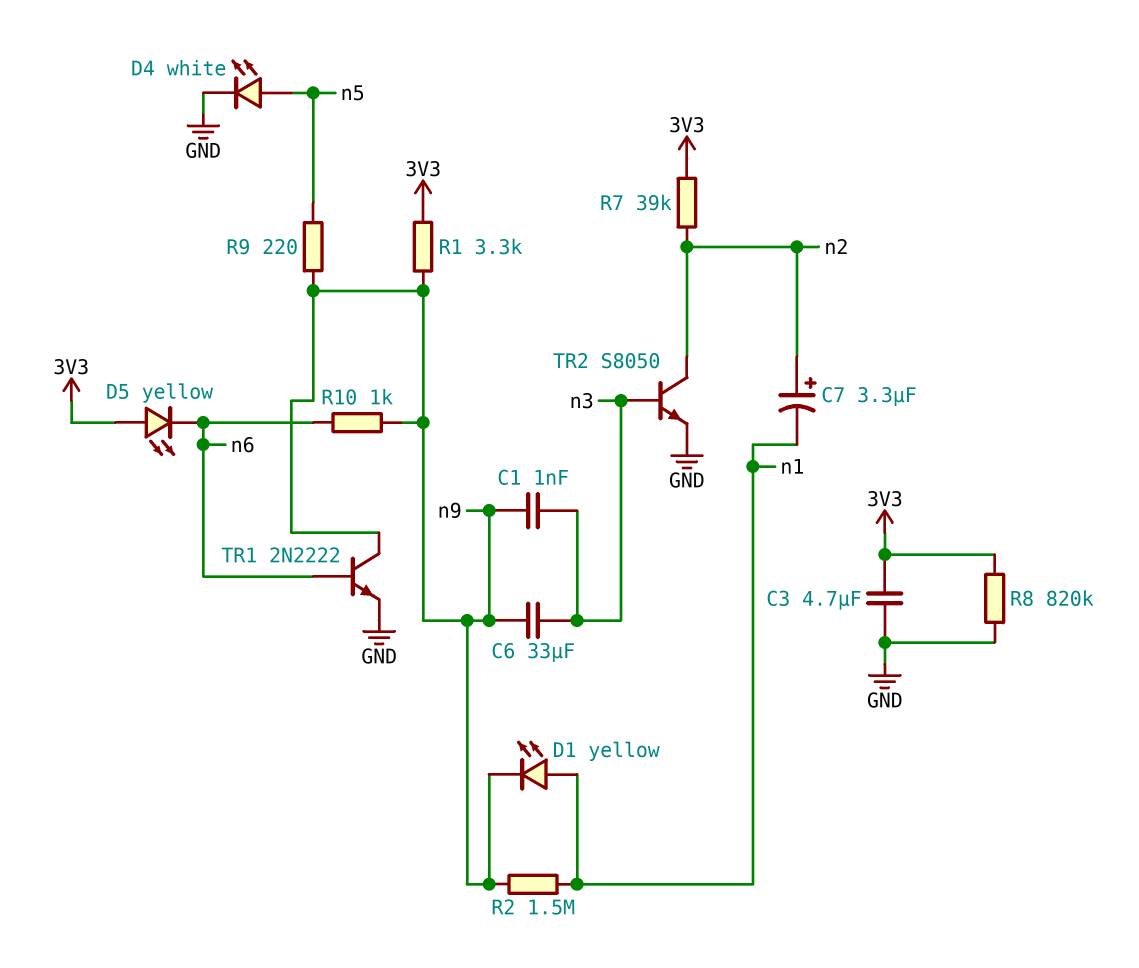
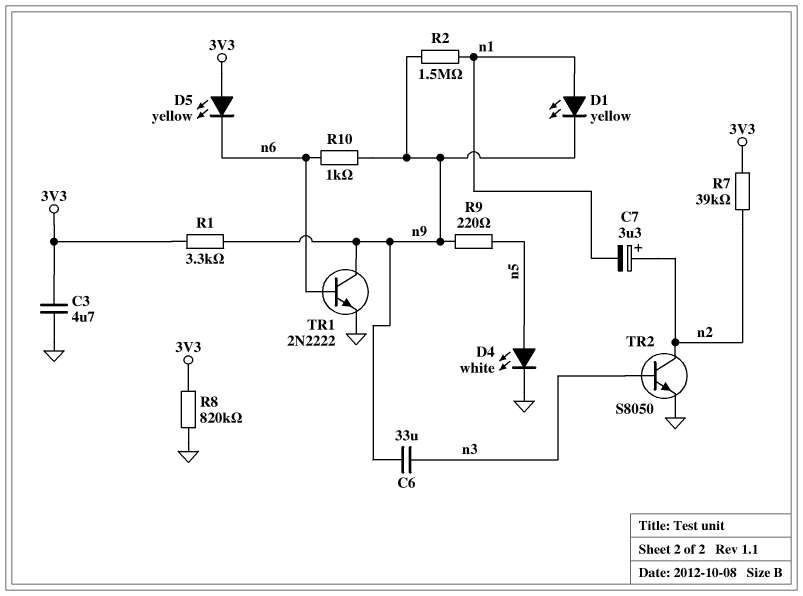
C1: 1nF (n3, n9) -> none

